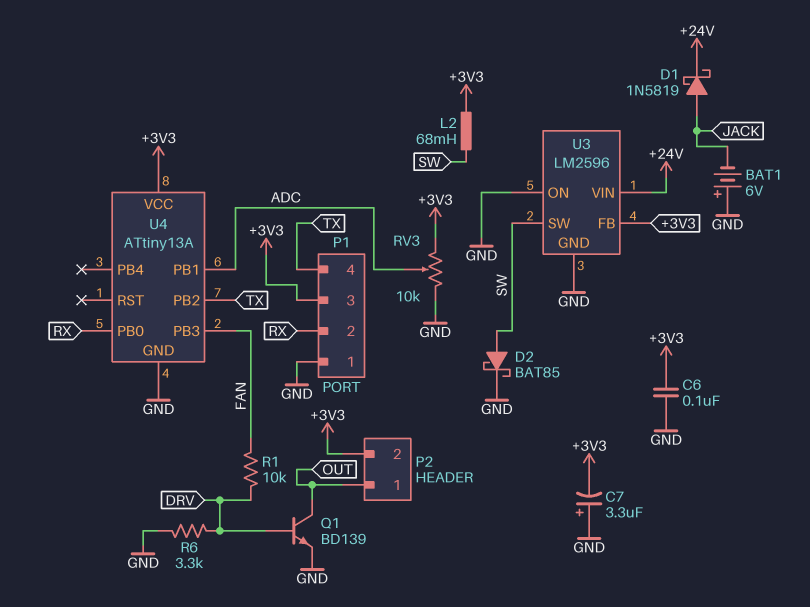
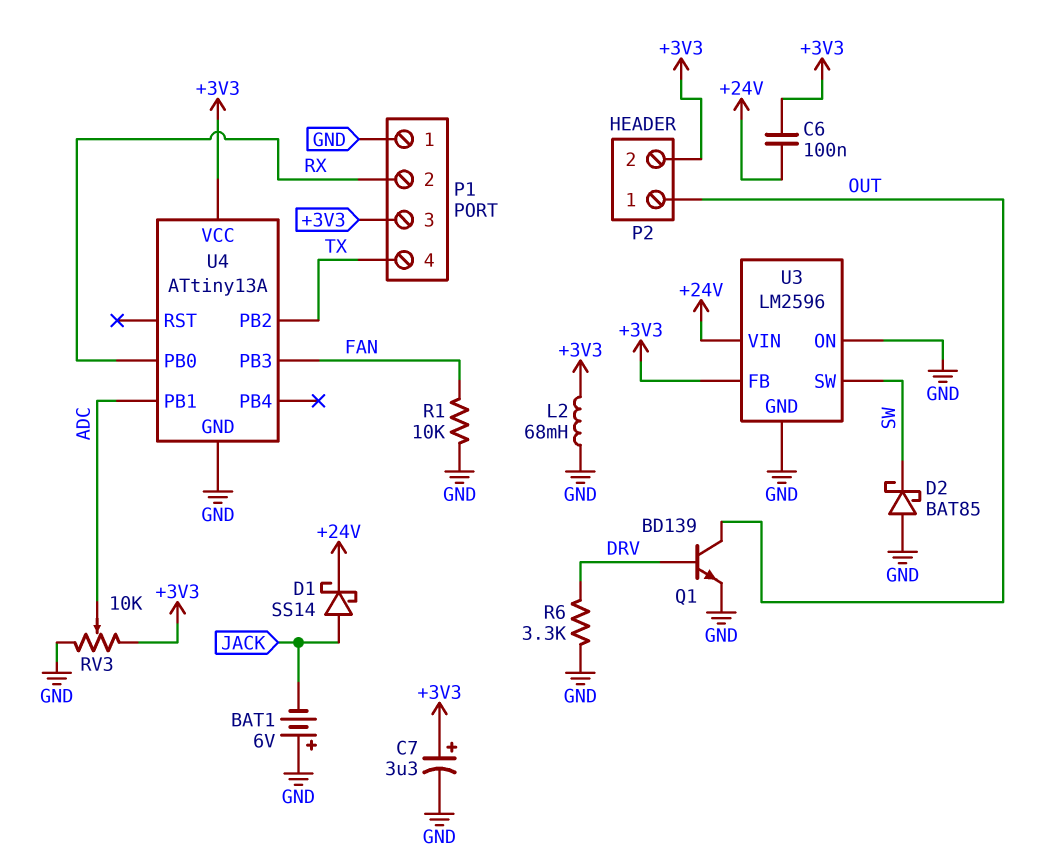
C6: 100nF (+3V3, GND) -> 100nF (+3V3, +24V)
C7: 3.3uF (plus GND, minus +3V3) -> 3.3uF (plus +3V3, minus GND)
D1: schottky 1N5819 (A JACK, K +24V) -> schottky SS14 (A JACK, K +24V)
D2: schottky BAT85 (A SW, K GND) -> schottky BAT85 (A GND, K SW)
L2: 68mH (+3V3, SW) -> 68mH (+3V3, GND)
R1: 10k (DRV, FAN) -> 10k (FAN, GND)

